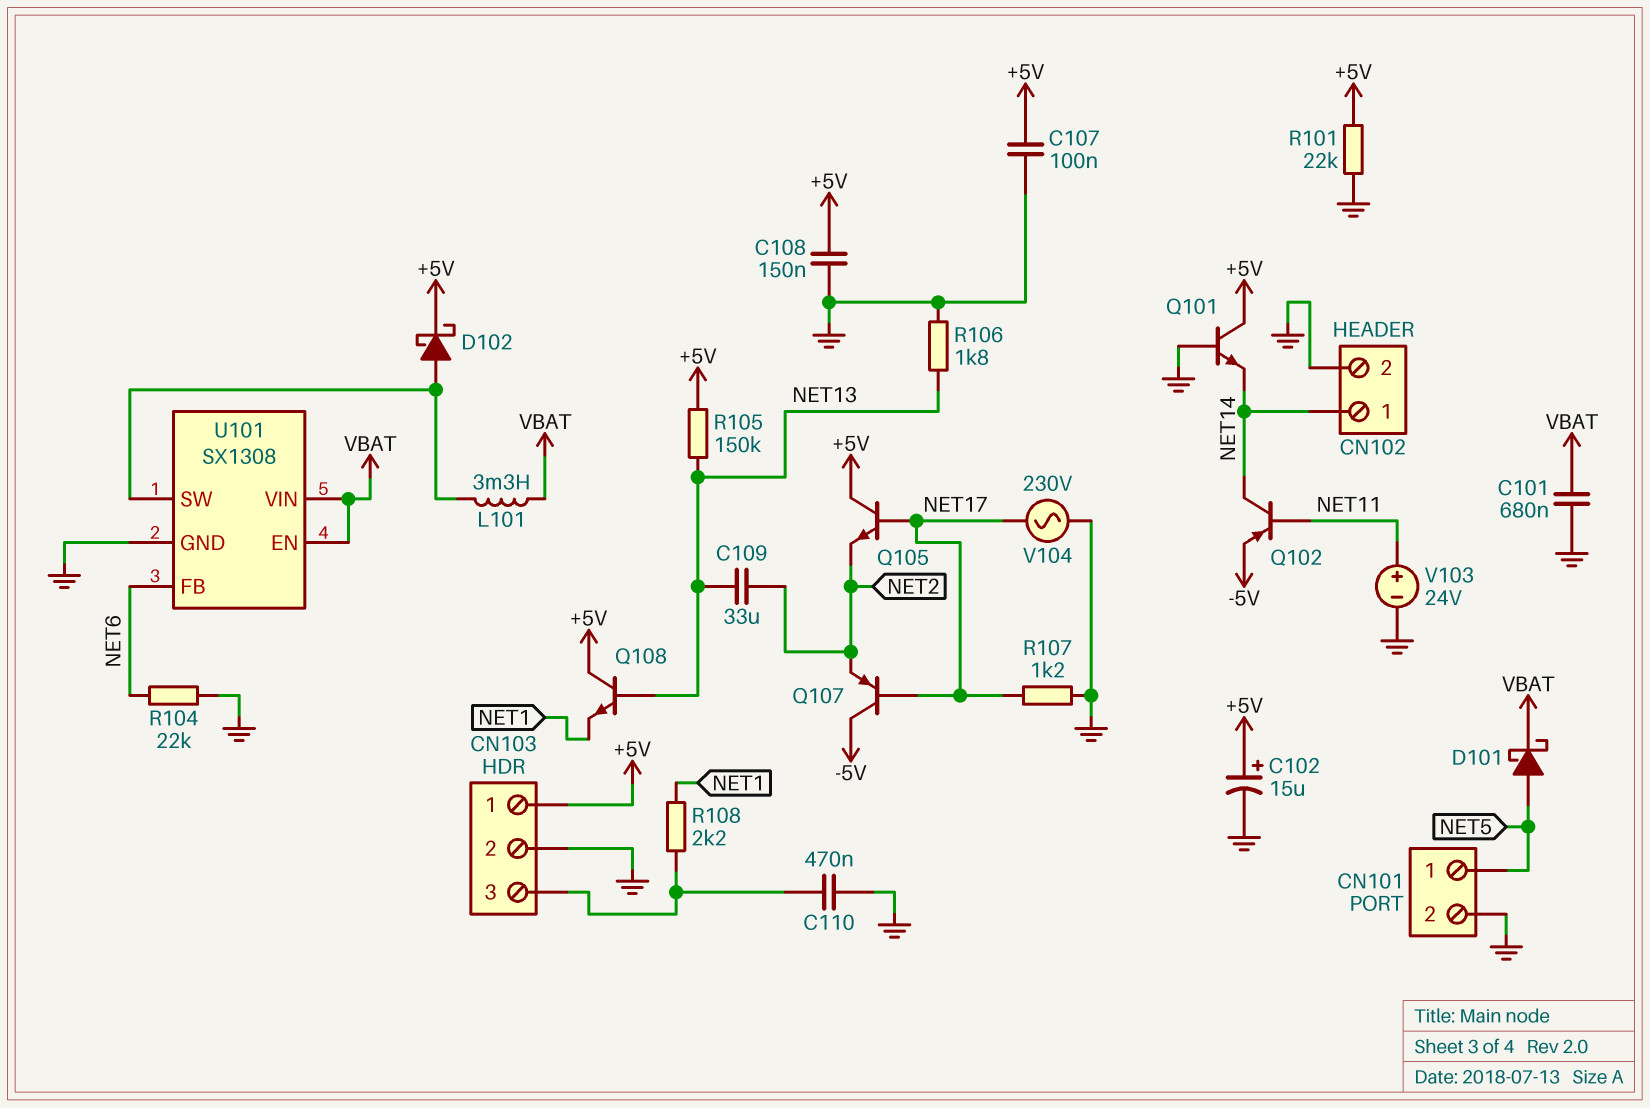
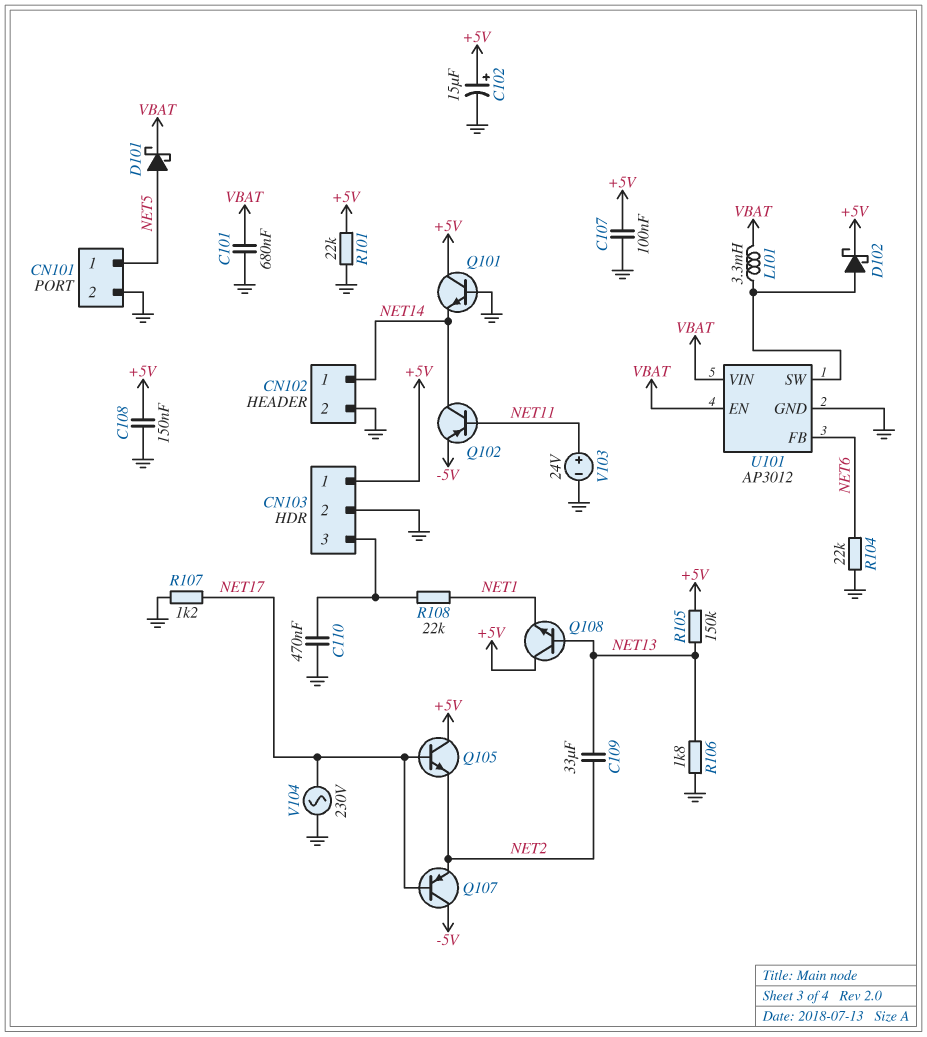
R108: 2.2k (CN103/3, NET1) -> 22k (CN103/3, NET1)
U101: SX1308 -> AP3012

